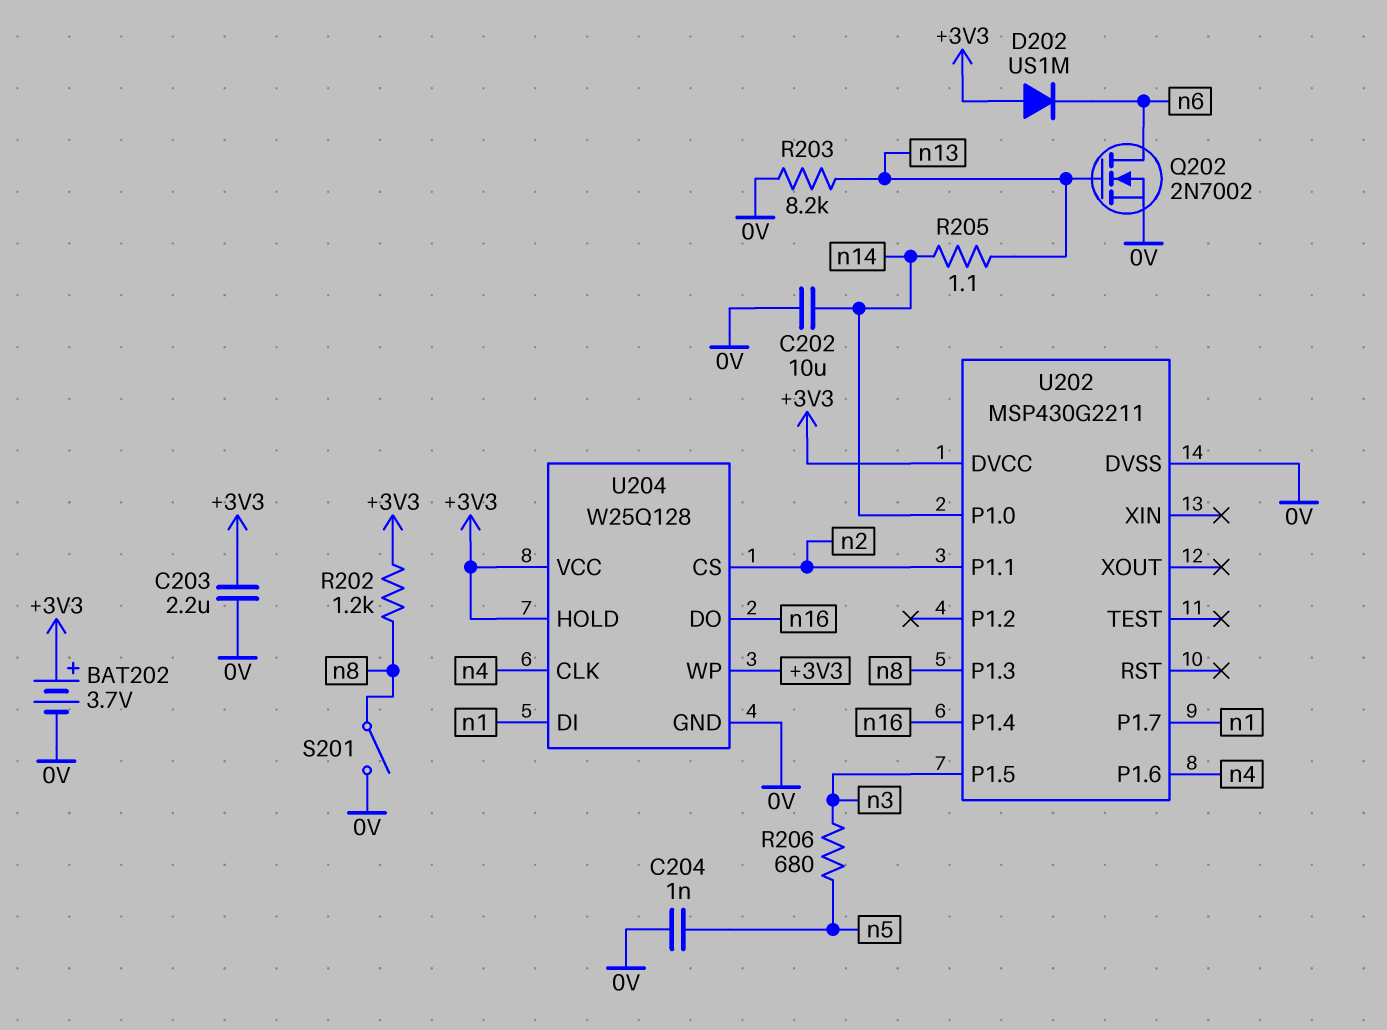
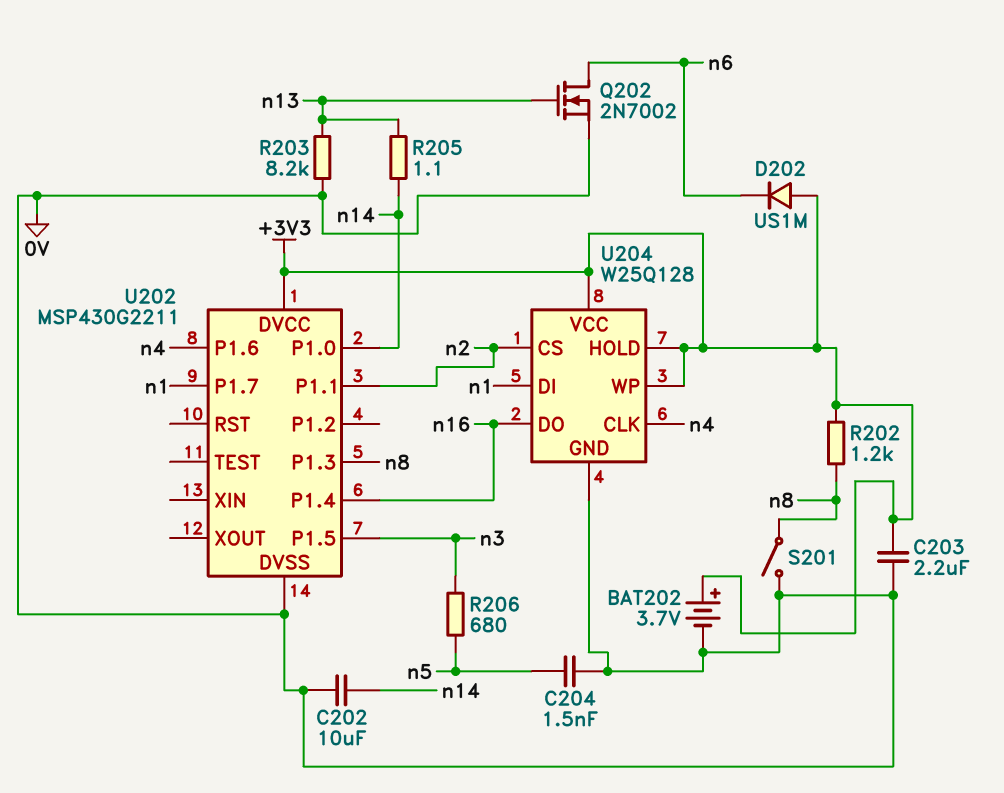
C204: 1nF (0V, n5) -> 1.5nF (0V, n5)

